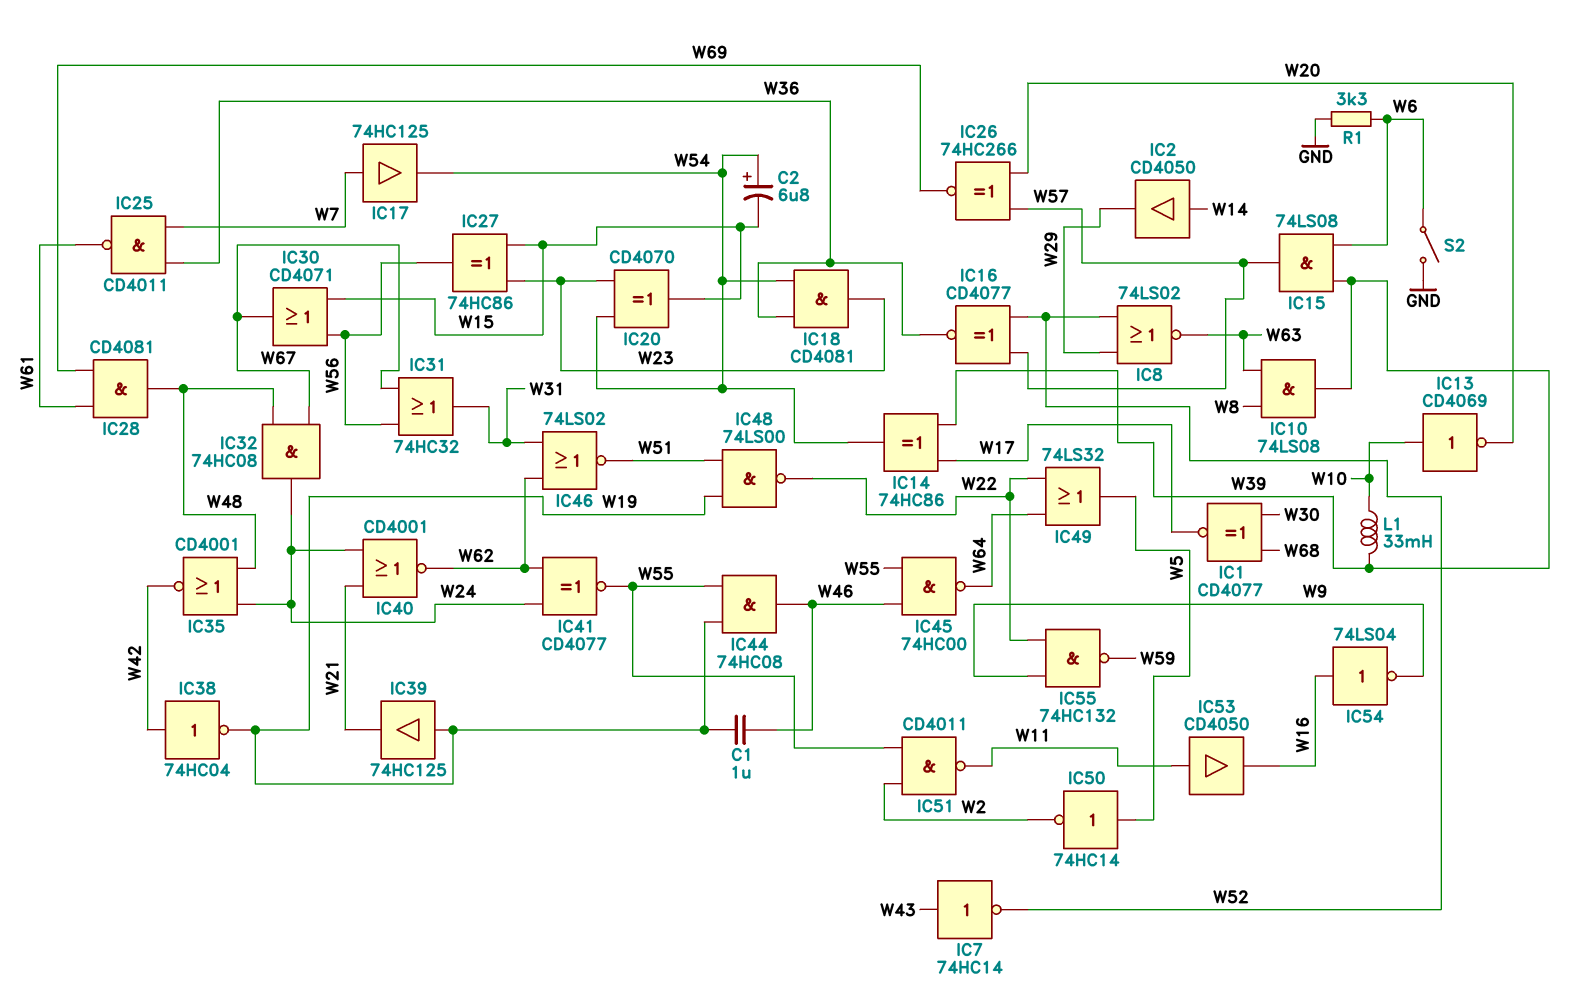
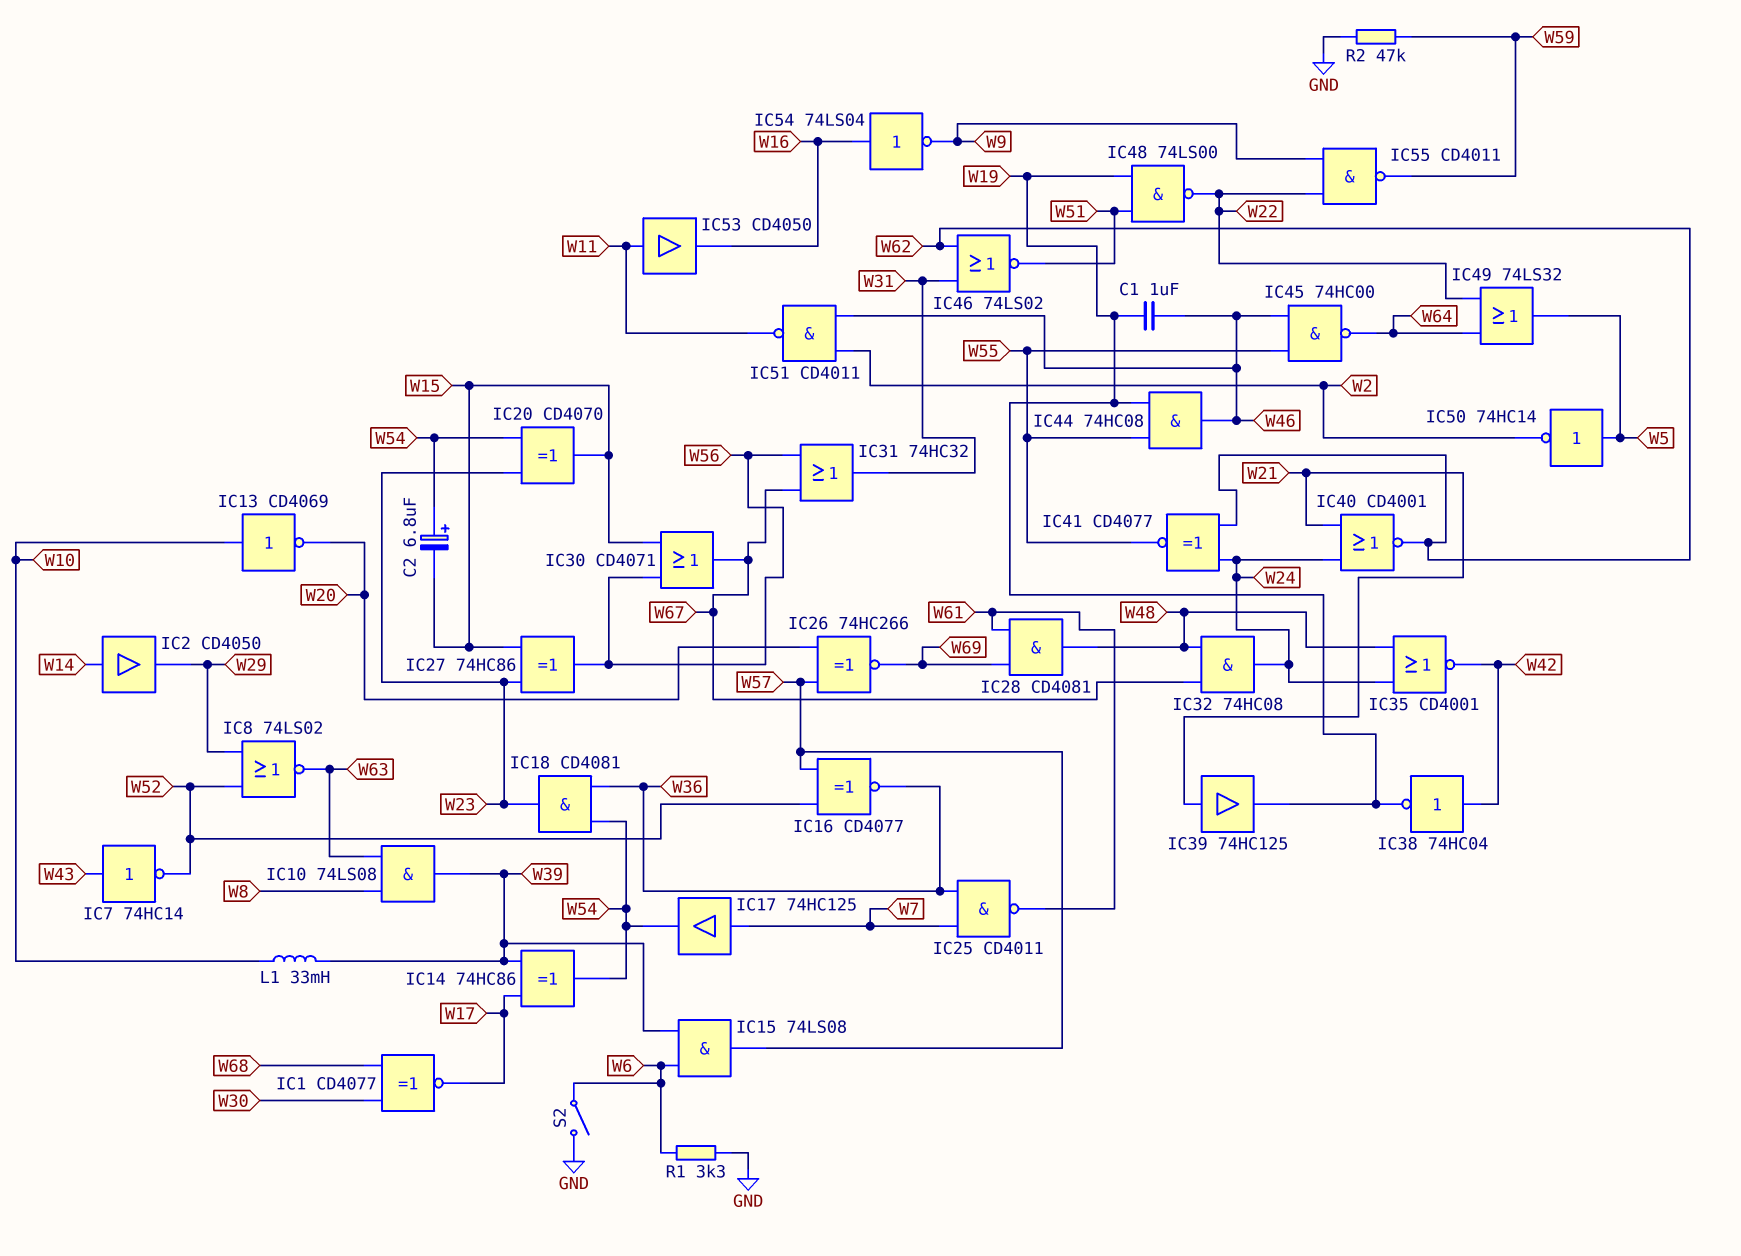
IC39: buffer 74HC125 (in W19, out W21) -> buffer 74HC125 (in W21, out W19)
IC51: NAND CD4011 (in W2, in W55, out W11) -> NAND CD4011 (in W2, in W46, out W11)
IC55: NAND 74HC132 (in W9, in W22, out W59) -> NAND CD4011 (in W9, in W22, out W59)
R2: none -> 47k (GND, W59)

